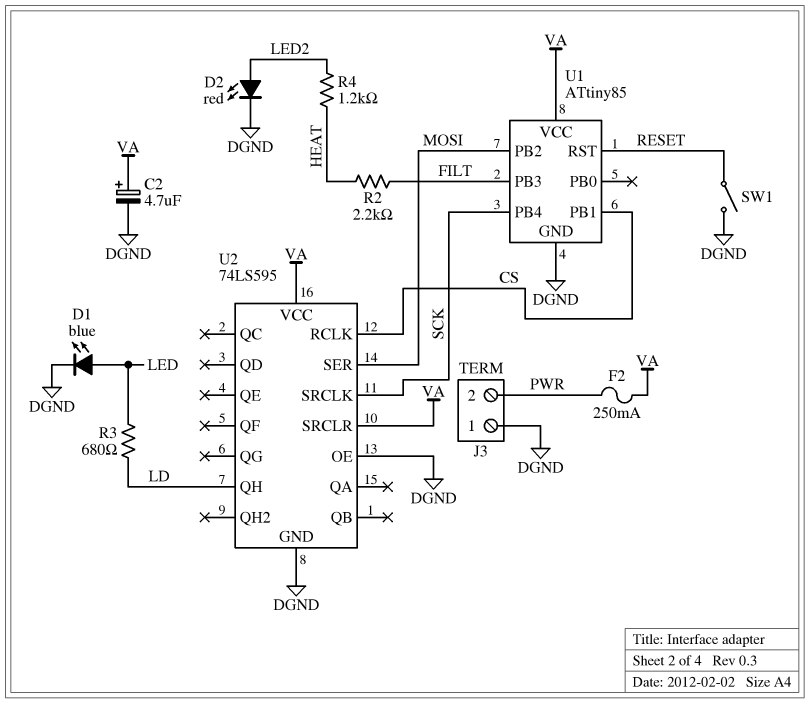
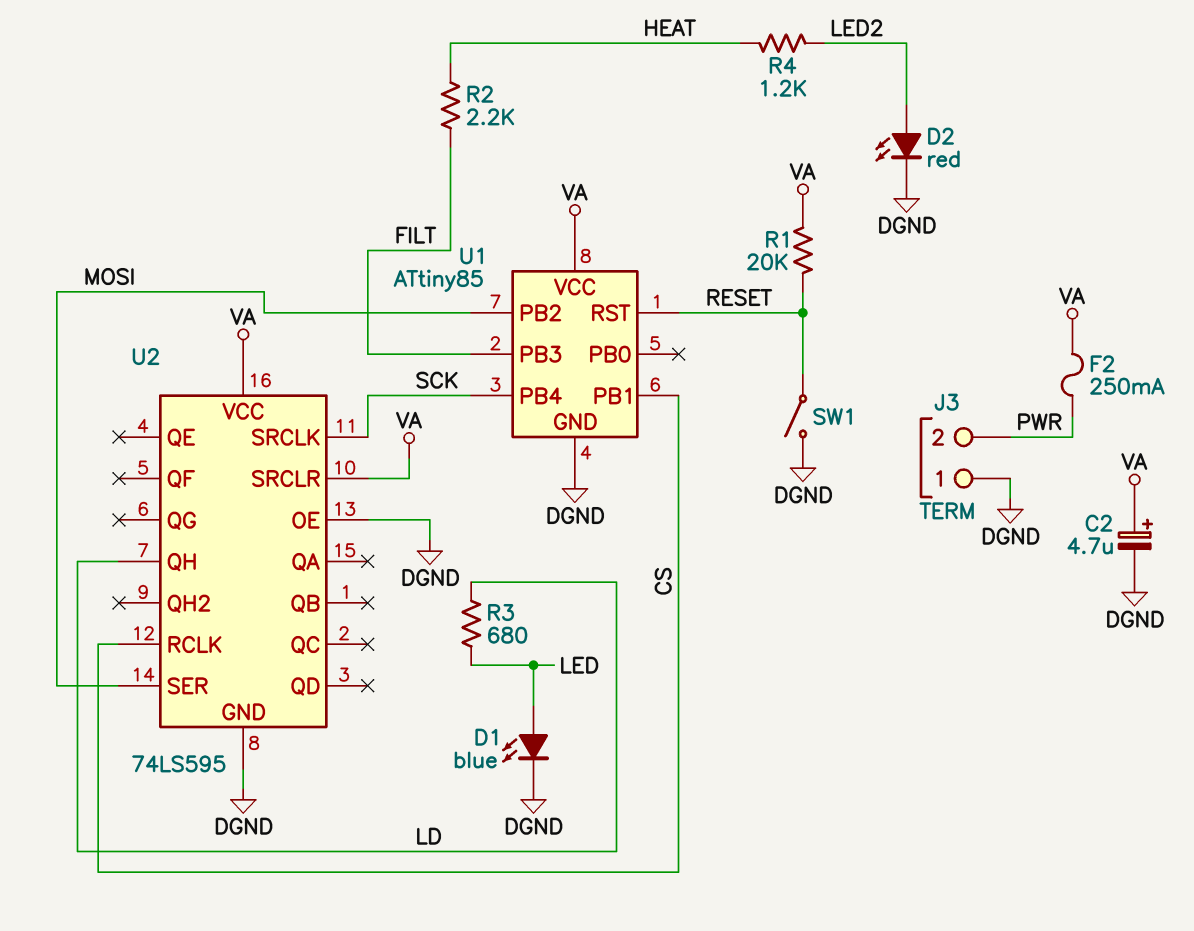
R1: none -> 20k (RESET, VA)

